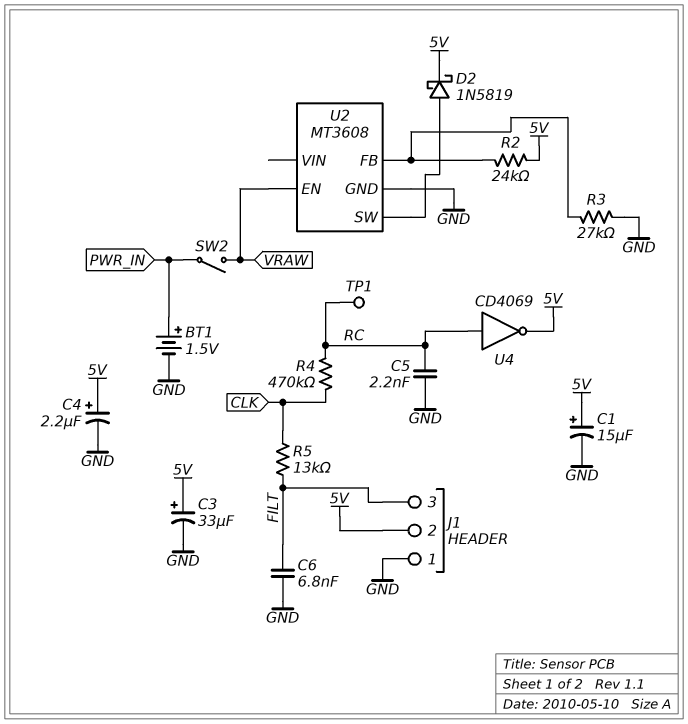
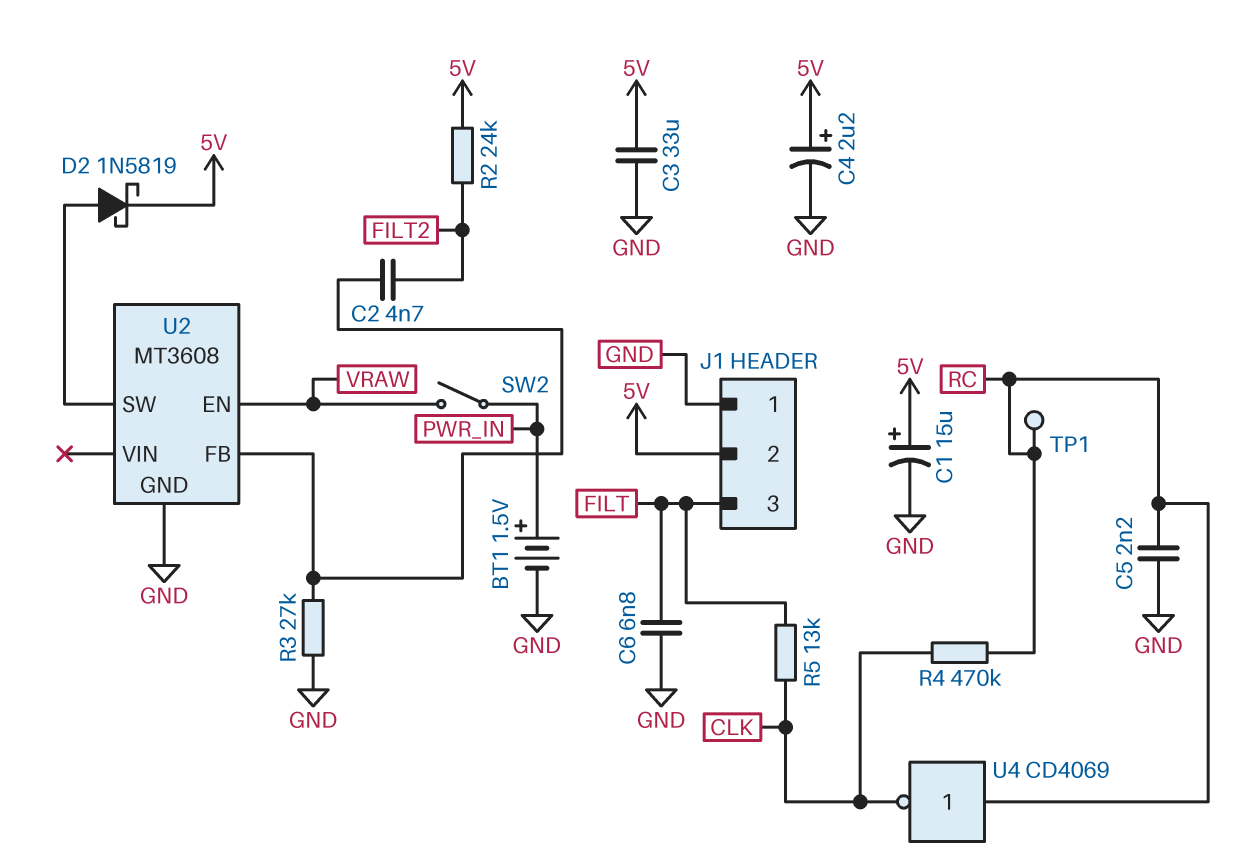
C2: none -> 4.7nF (FILT2, U2/FB)
C3: 33uF (plus 5V, minus GND) -> 33uF (5V, GND)
R2: 24k (5V, U2/FB) -> 24k (5V, FILT2)
U4: NOT CD4069 (in RC, out 5V) -> NOT CD4069 (in RC, out CLK)

